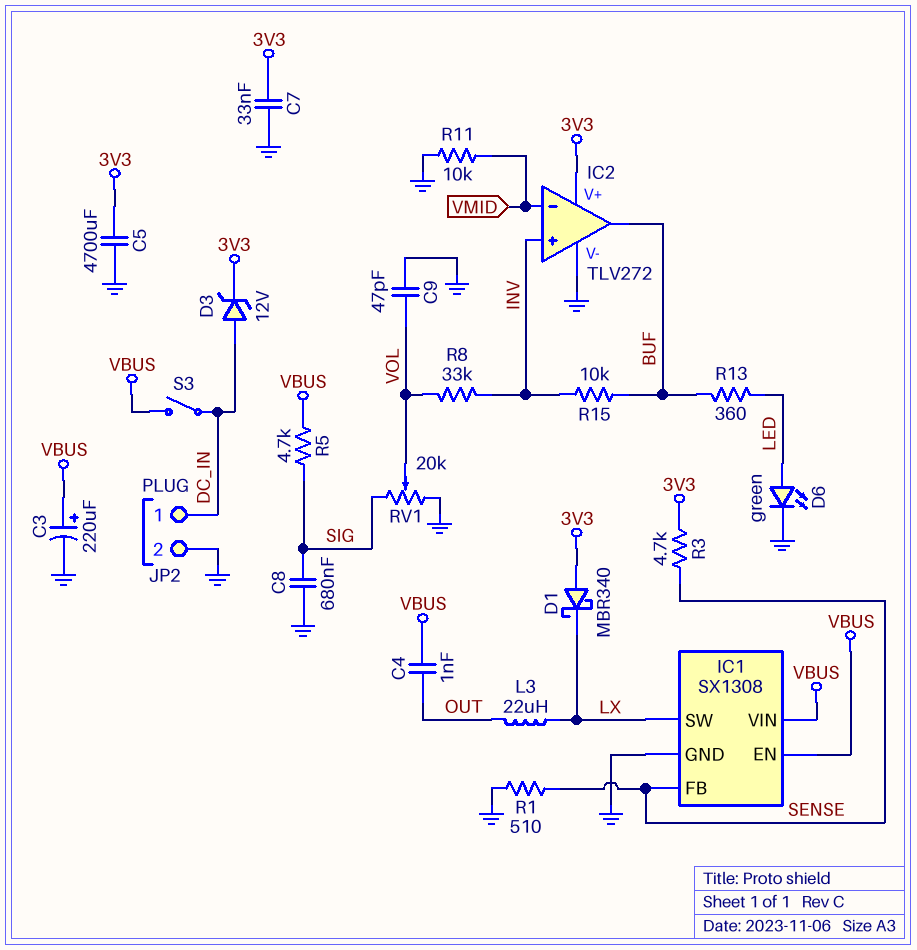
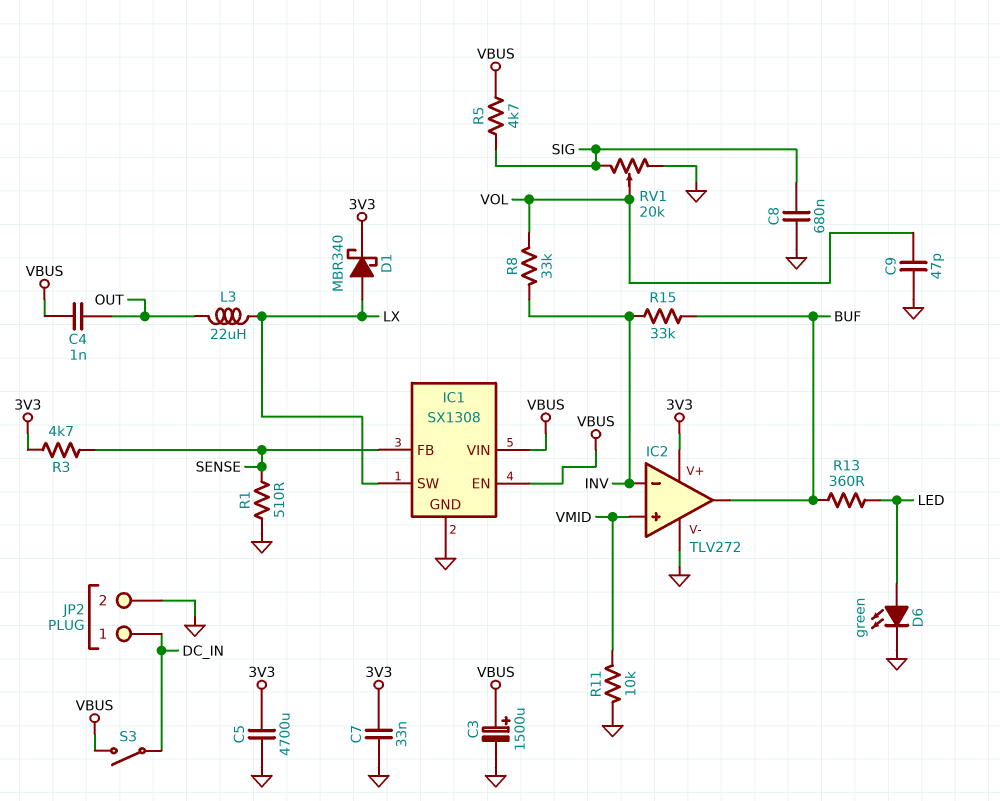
C3: 220uF (plus VBUS, minus GND) -> 1500uF (plus VBUS, minus GND)
D1: schottky MBR340 (A 3V3, K LX) -> schottky MBR340 (A LX, K 3V3)
D3: zener 12V (A DC_IN, K 3V3) -> none
IC2 pin in+: INV -> VMID
IC2 pin in-: VMID -> INV
R15: 10k (BUF, INV) -> 33k (BUF, INV)

